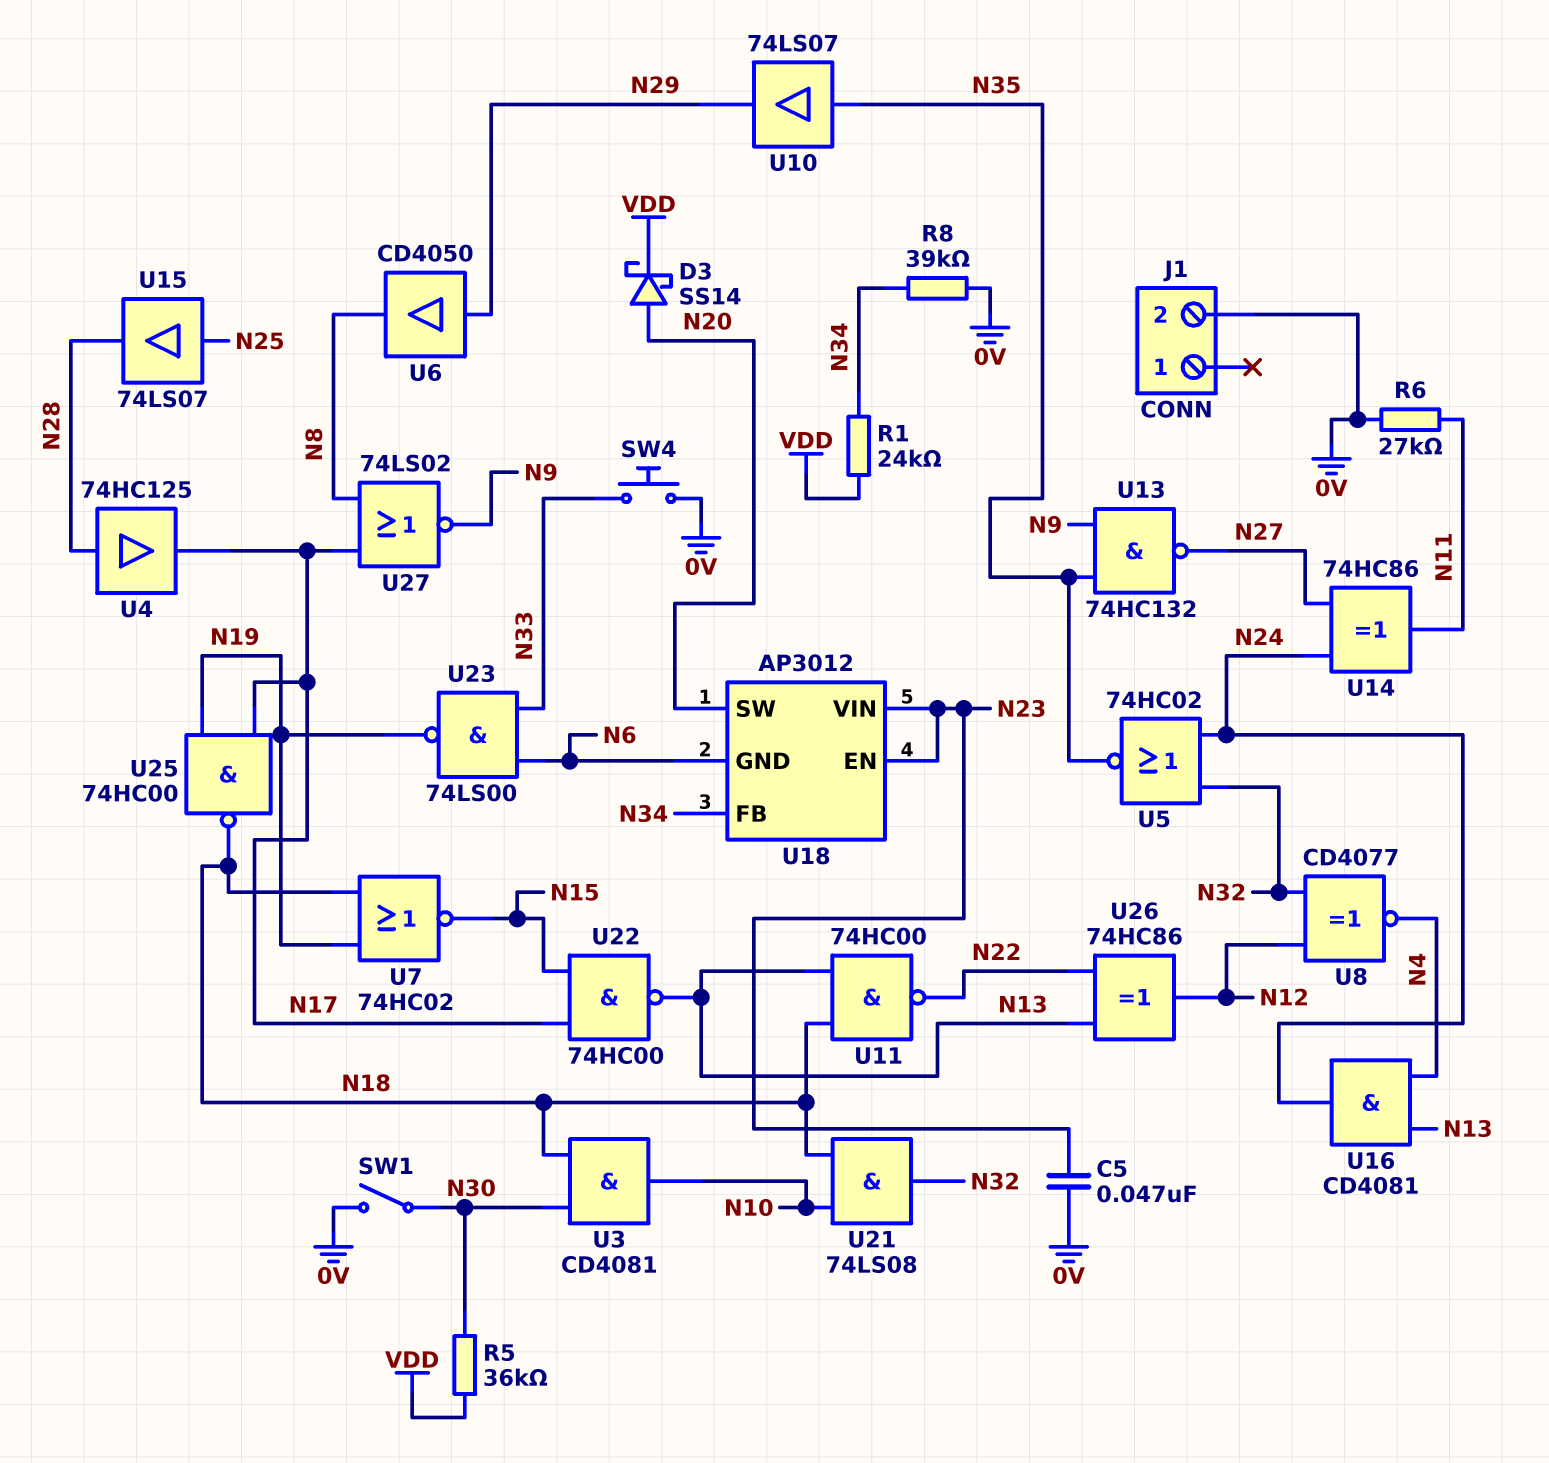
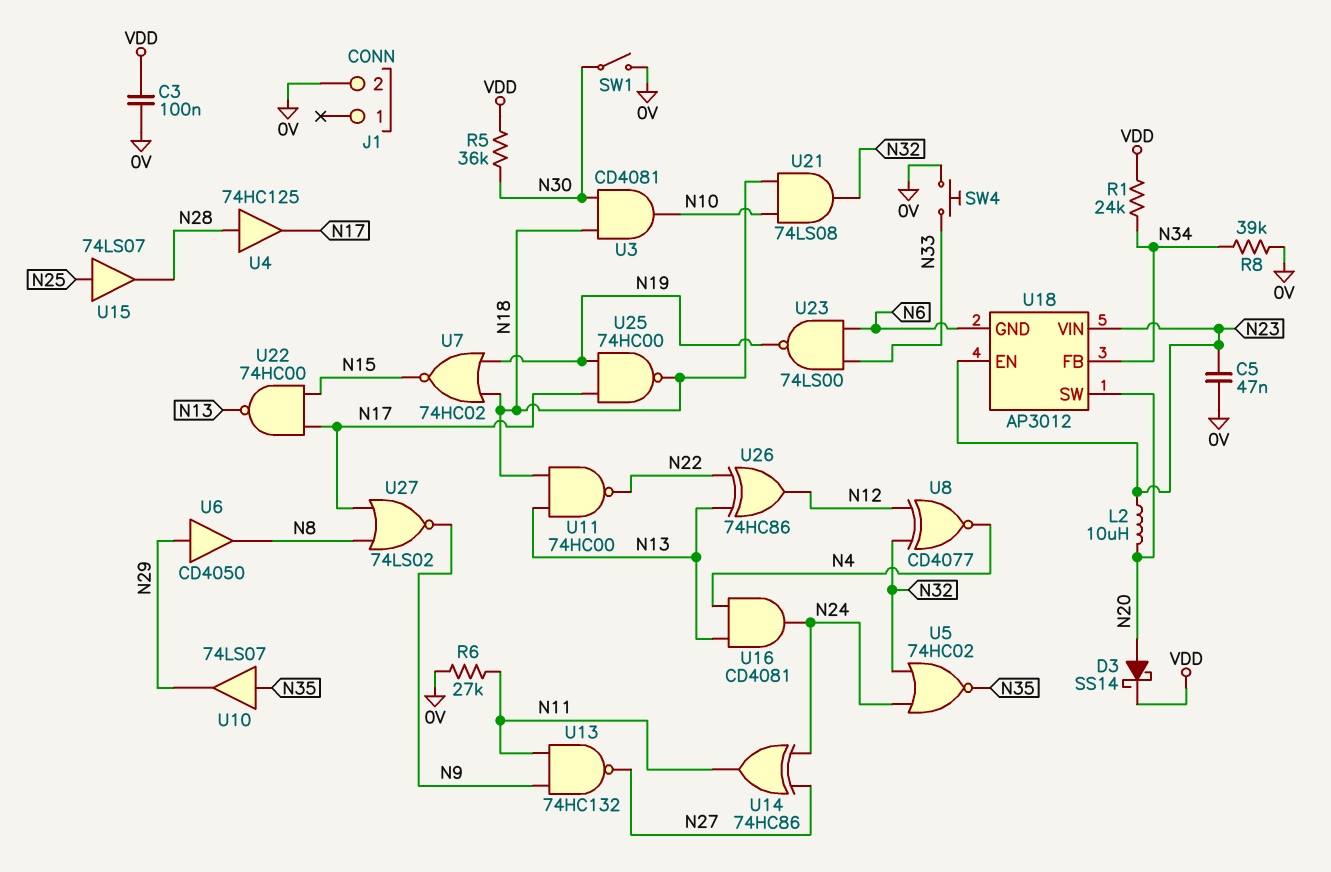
C3: none -> 100nF (0V, VDD)
L2: none -> 10uH (N20, N23)
U13: NAND 74HC132 (in N9, in N35, out N27) -> NAND 74HC132 (in N9, in N11, out N27)

